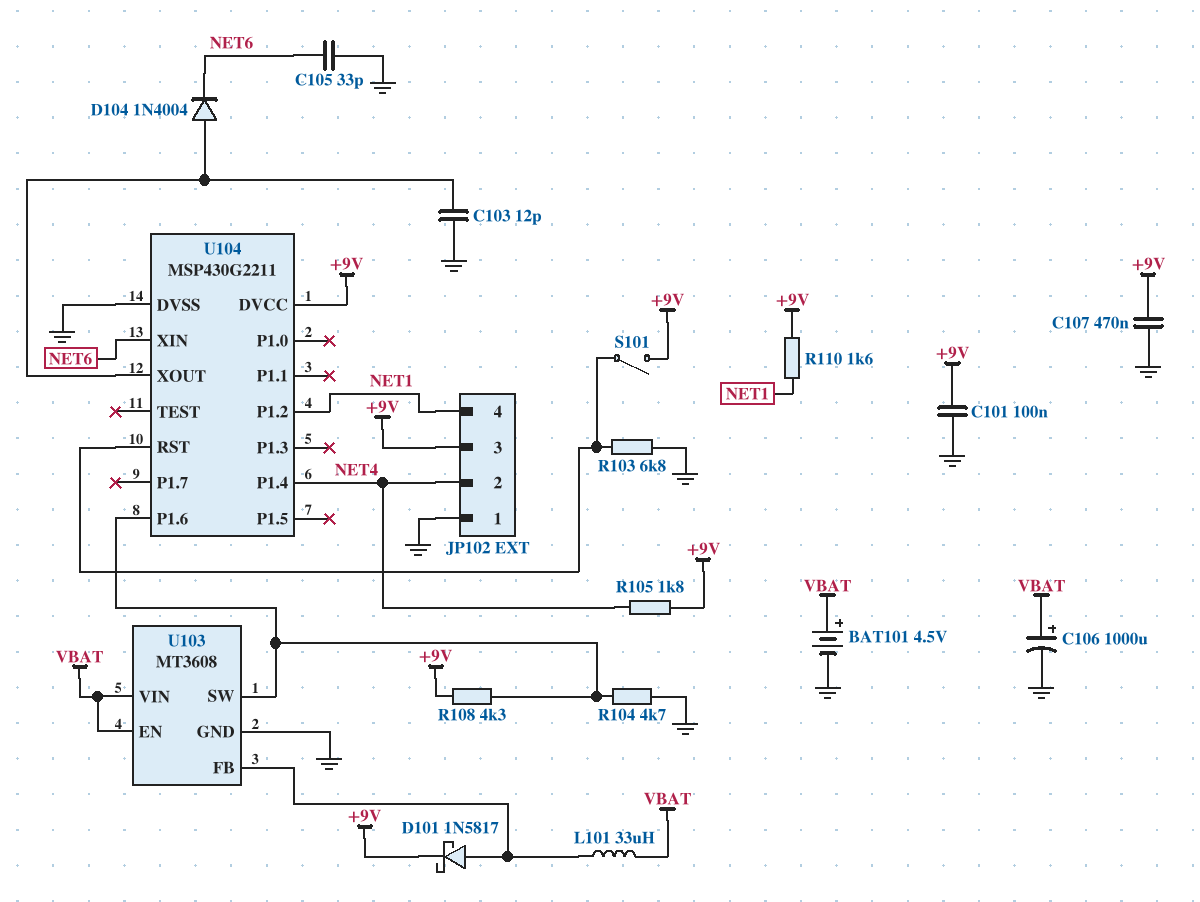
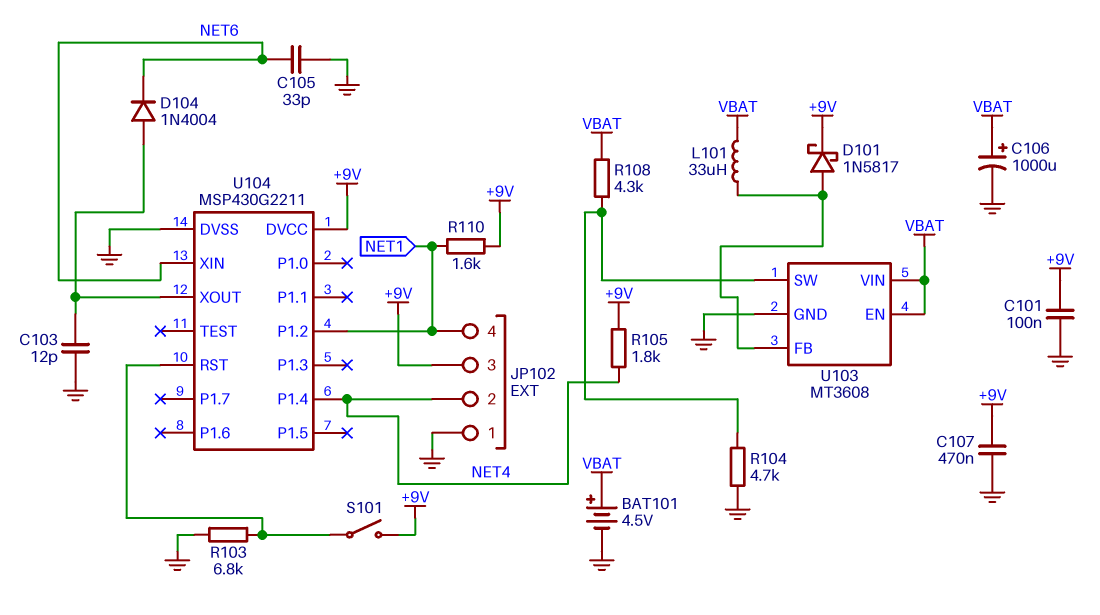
R108: 4.3k (+9V, U103/SW) -> 4.3k (U103/SW, VBAT)
U104 pin P1.6: U103/SW -> none

